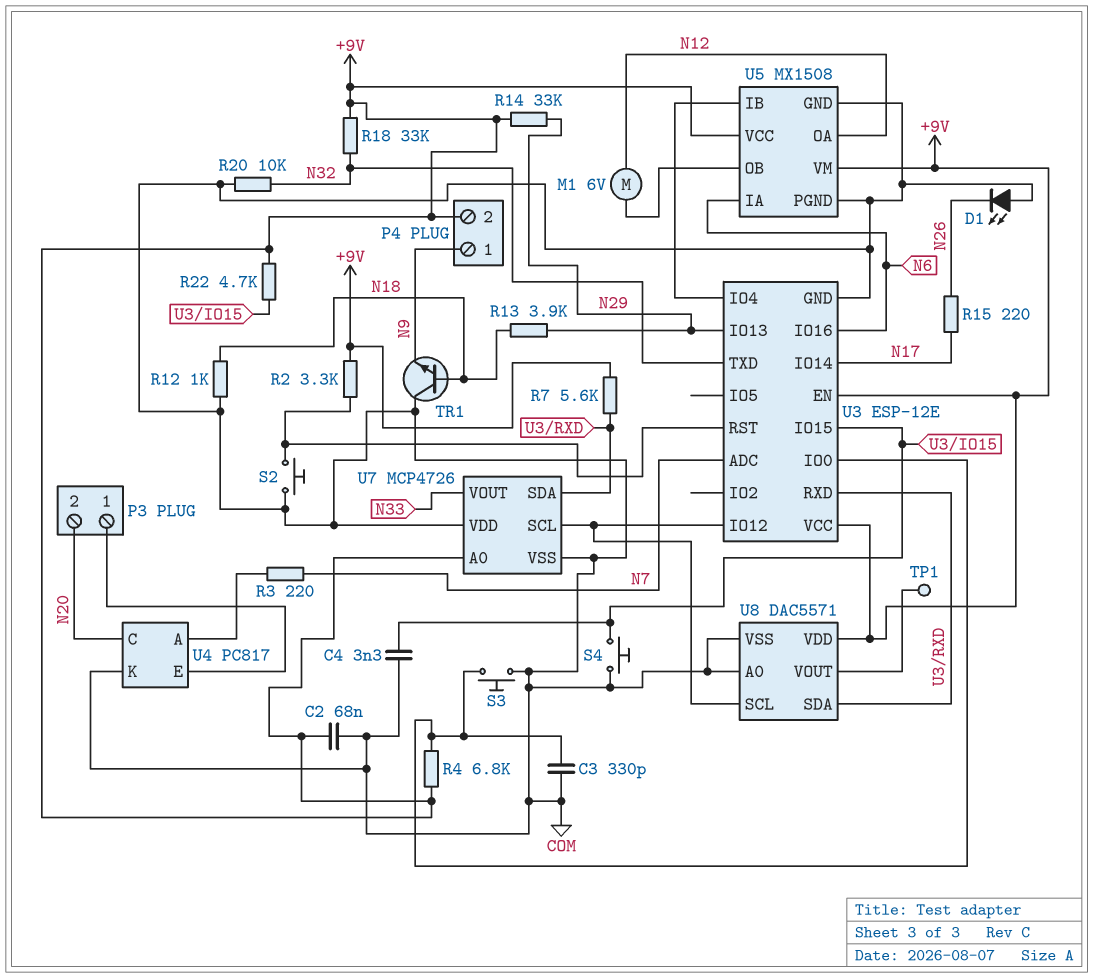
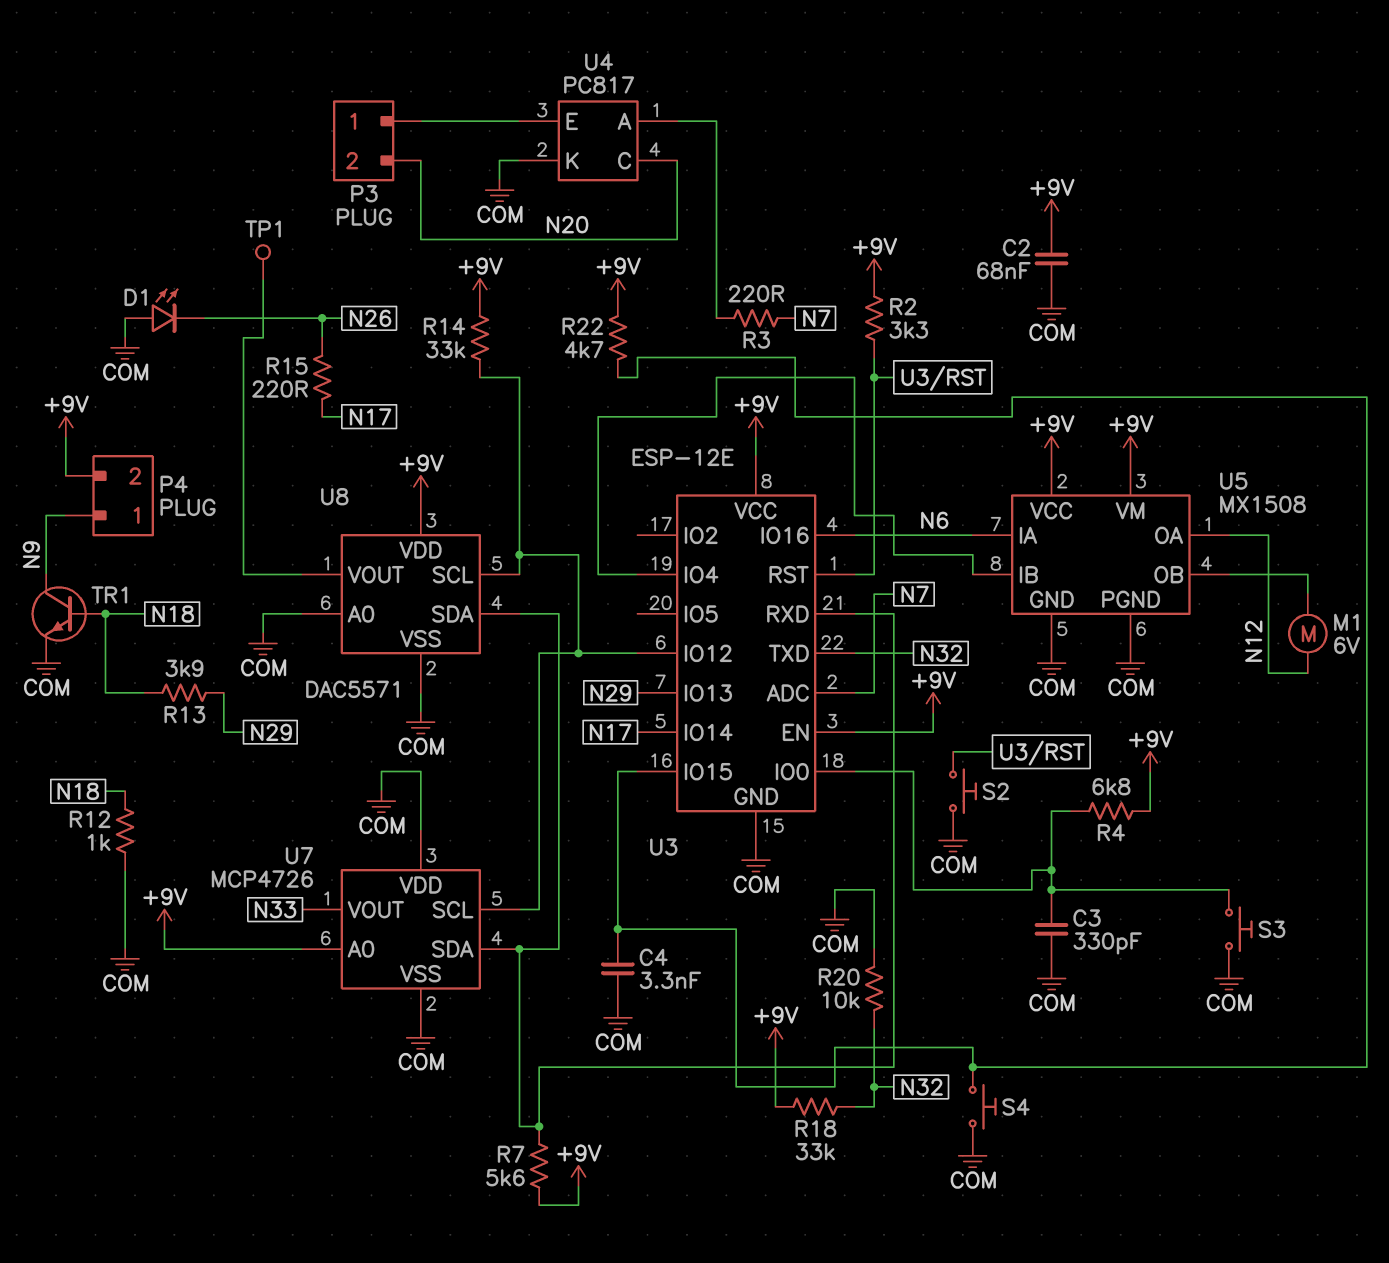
R14: 33k (+9V, N29) -> 33k (+9V, U3/IO12)
TR1: NPN (B N18, C COM, E N9) -> NPN (B N18, C N9, E COM)

